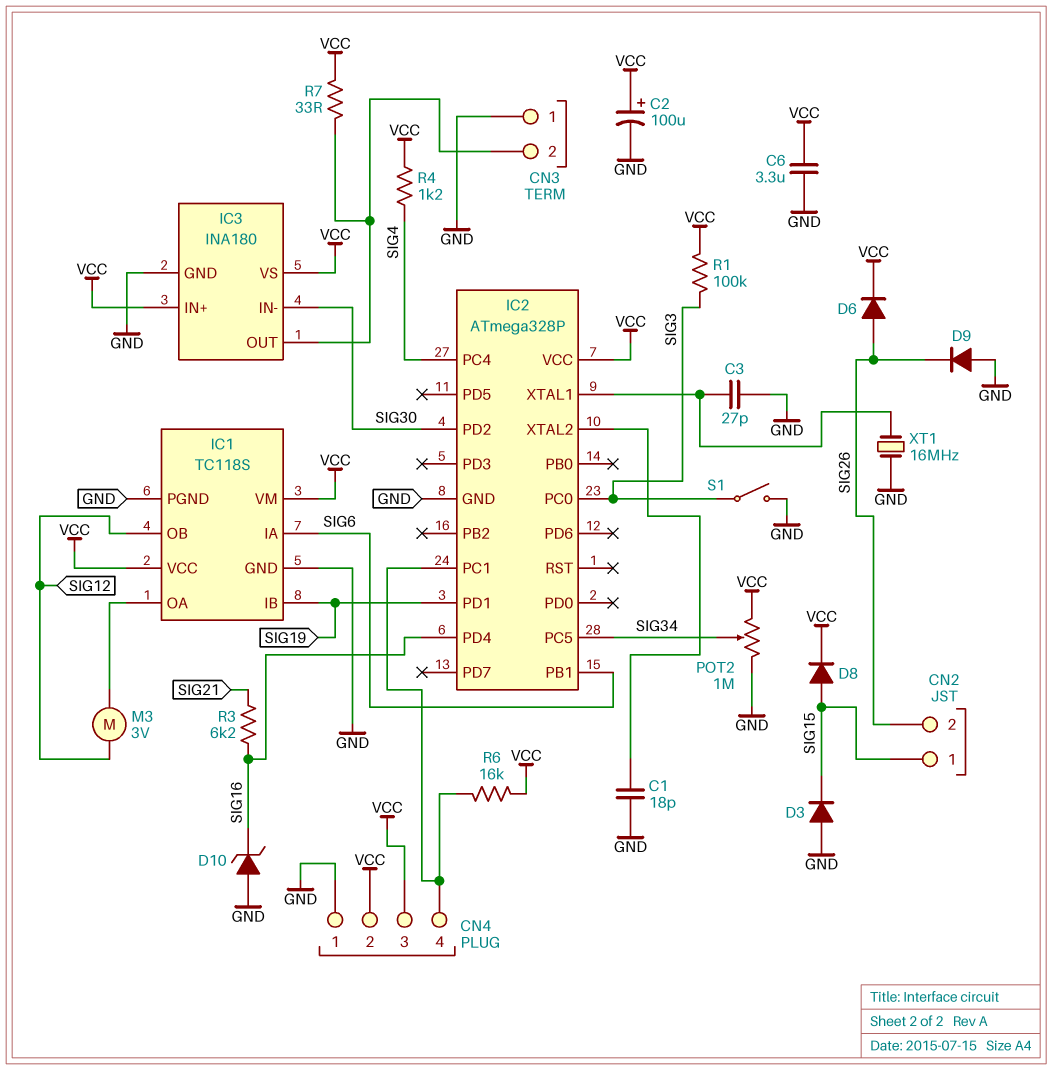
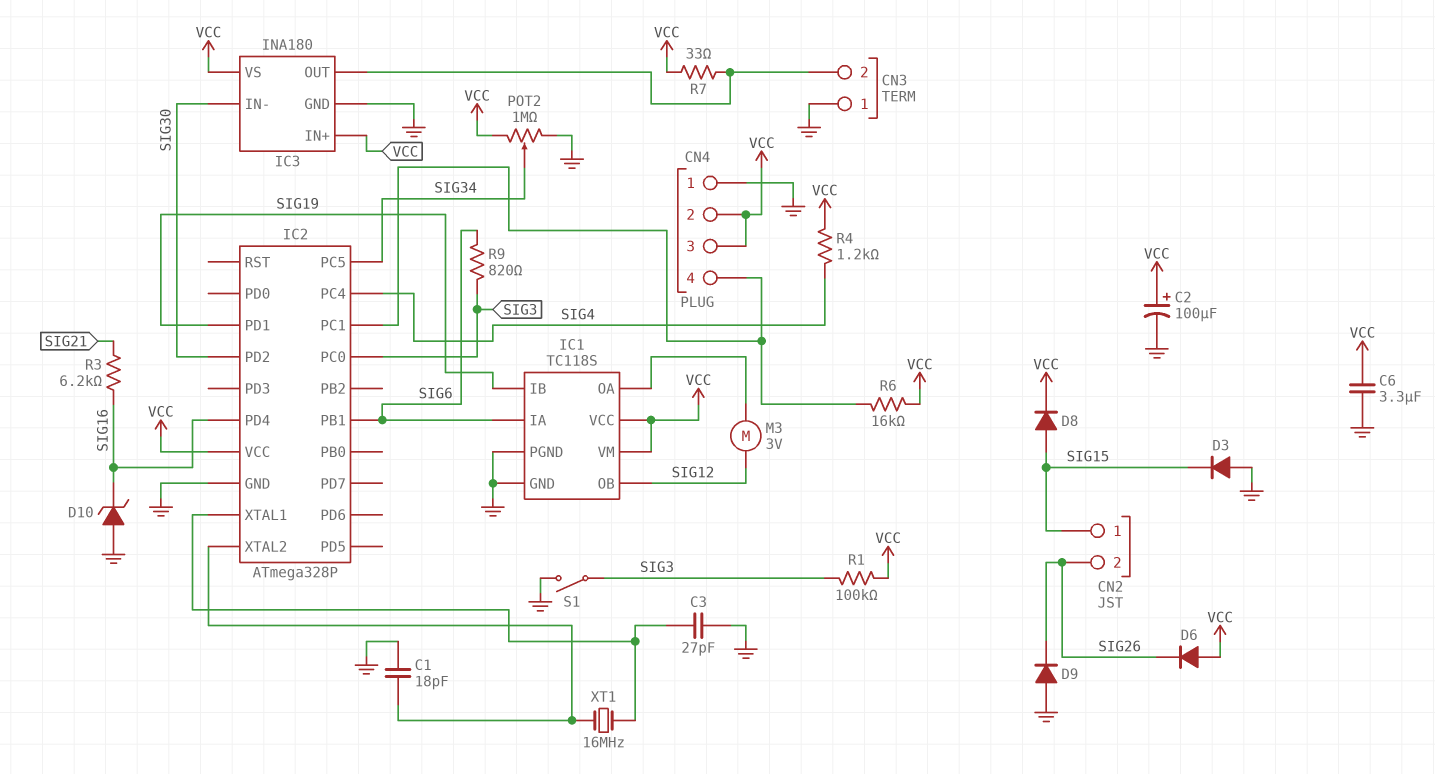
D6: diode (A SIG26, K VCC) -> diode (A VCC, K SIG26)
R9: none -> 820 (SIG3, SIG6)
XT1: 16MHz (GND, IC2/XTAL1) -> 16MHz (IC2/XTAL1, IC2/XTAL2)

